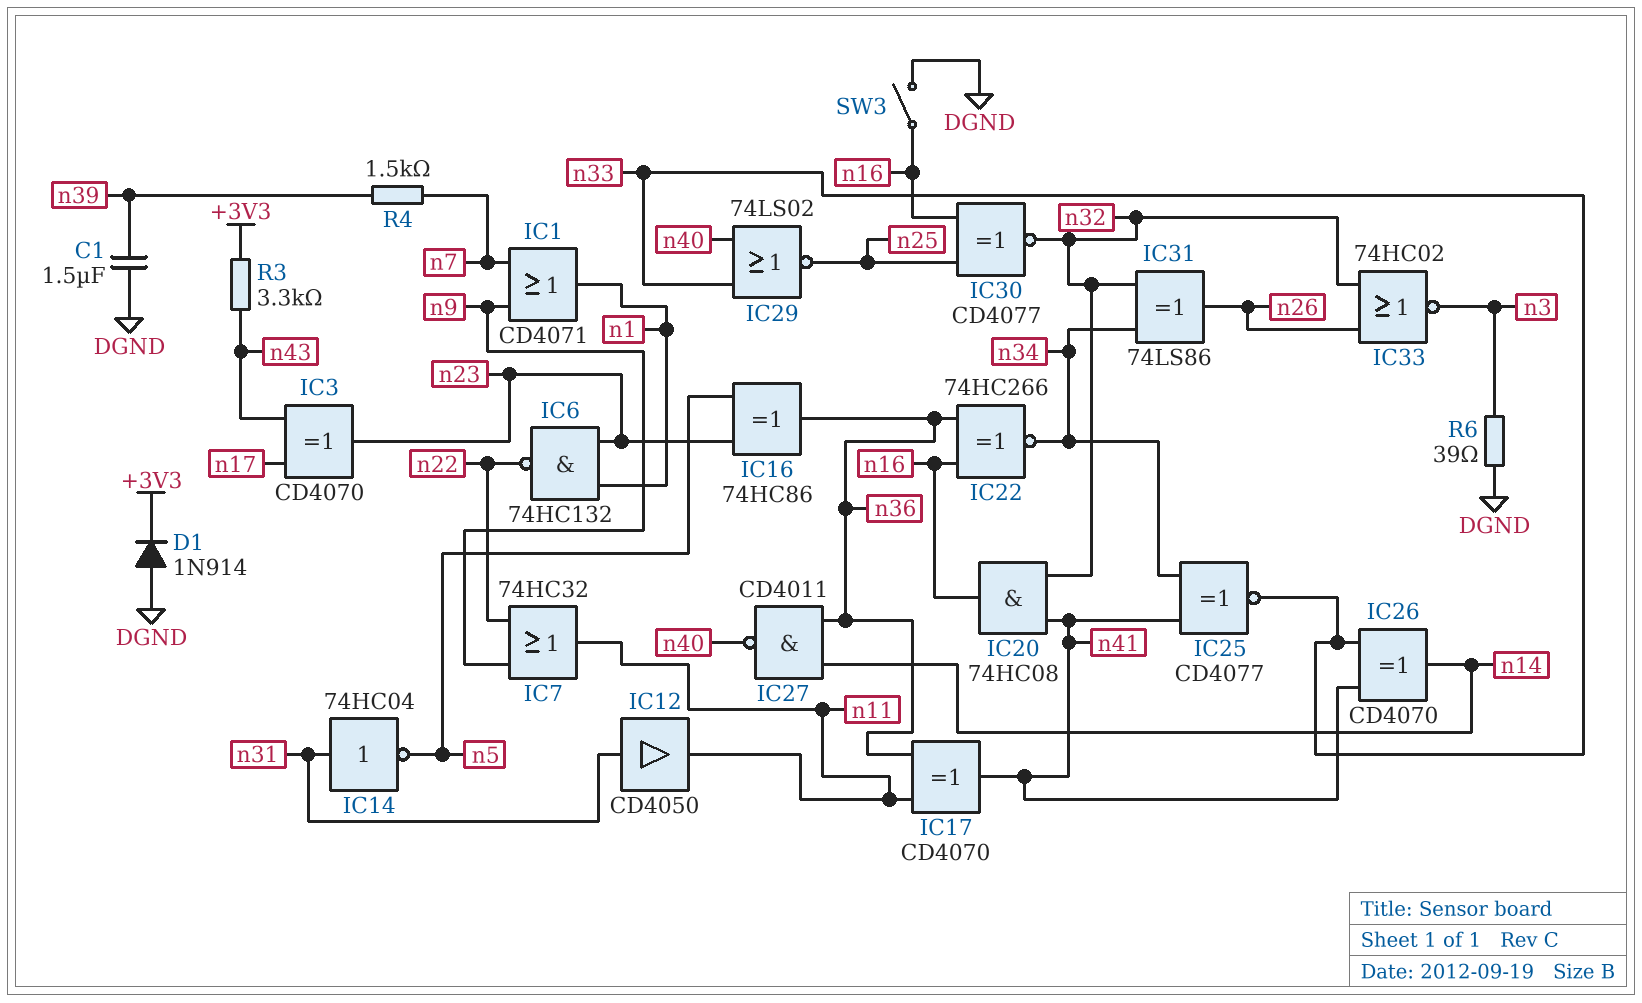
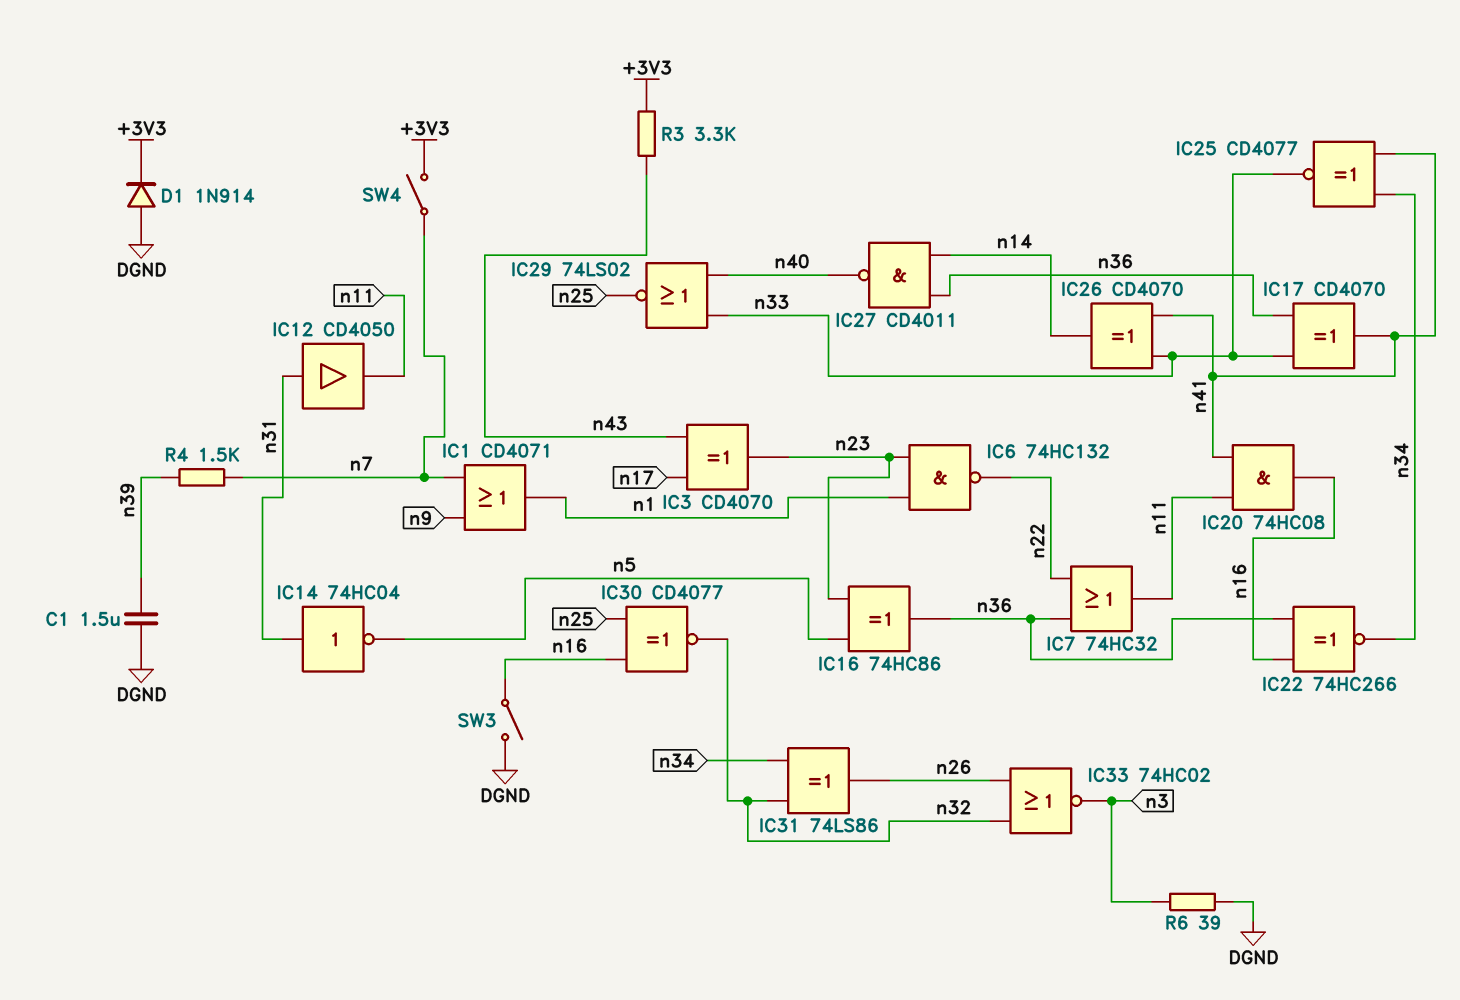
IC7: OR 74HC32 (in n9, in n22, out n11) -> OR 74HC32 (in n22, in n36, out n11)
IC17: XOR CD4070 (in n11, in n36, out n41) -> XOR CD4070 (in n33, in n36, out n41)
IC20: AND 74HC08 (in n32, in n41, out n16) -> AND 74HC08 (in n11, in n41, out n16)
SW4: none -> switch (+3V3, n7)

